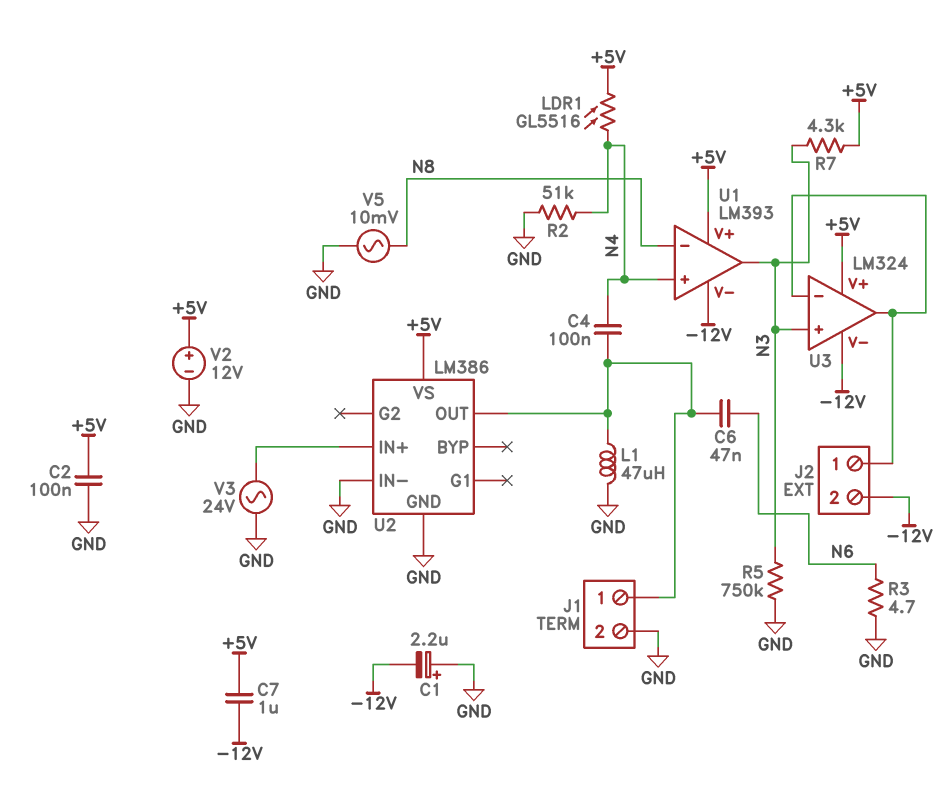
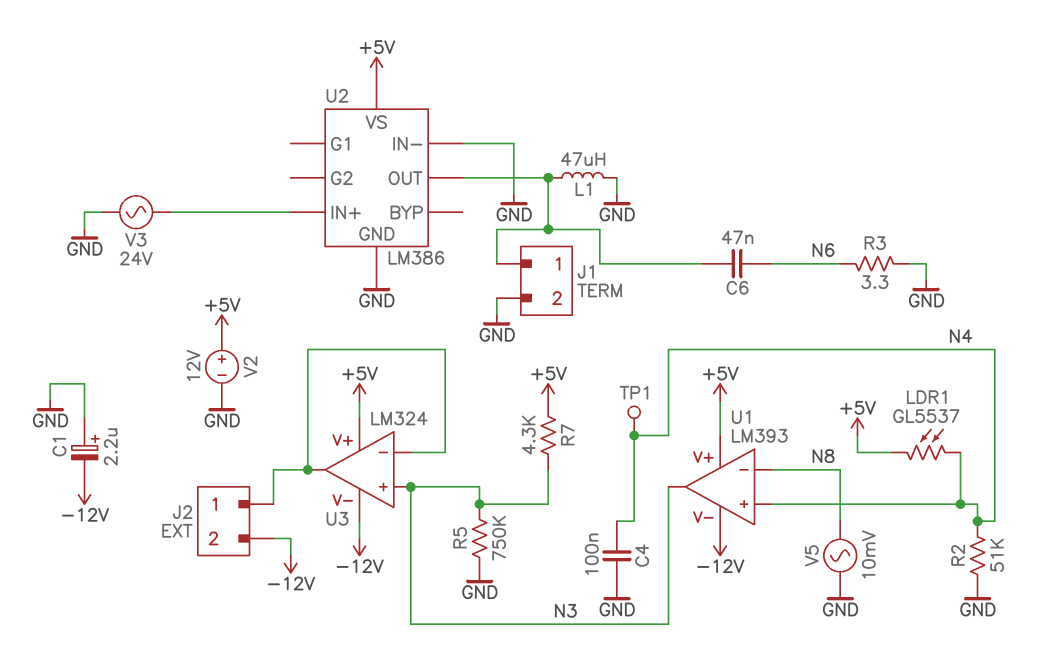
C2: 100nF (+5V, GND) -> none
C4: 100nF (J1/1, N4) -> 100nF (GND, N4)
C7: 1uF (+5V, -12V) -> none
LDR1: GL5516 (+5V, N4) -> GL5537 (+5V, N4)
R3: 4.7 (GND, N6) -> 3.3 (GND, N6)
TP1: none -> test point (N4)

